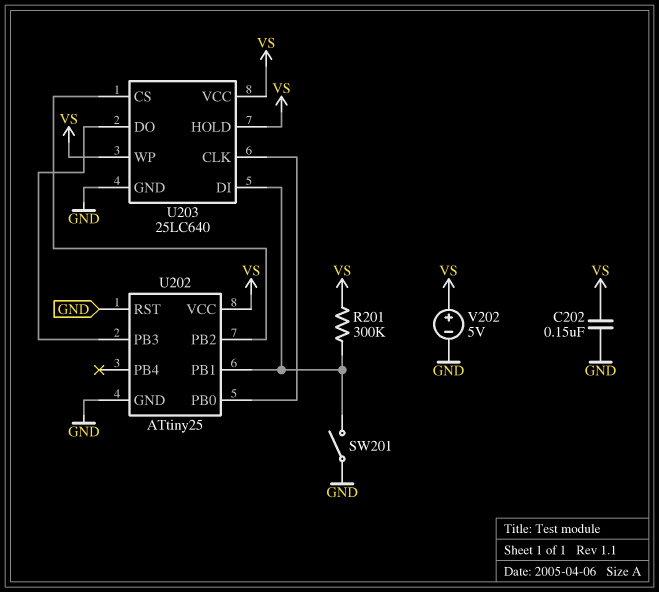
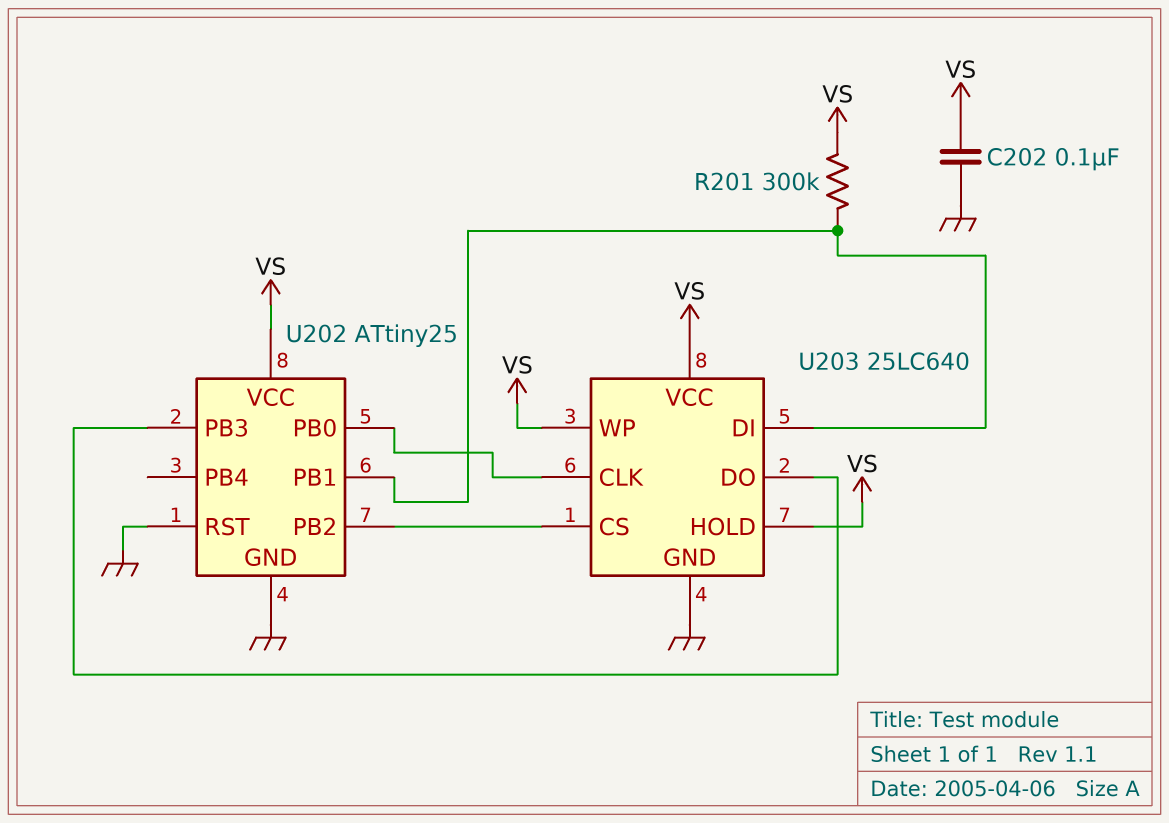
C202: 150nF (GND, VS) -> 100nF (GND, VS)
SW201: switch (GND, U202/PB1) -> none
V202: 5V (plus VS, minus GND) -> none

